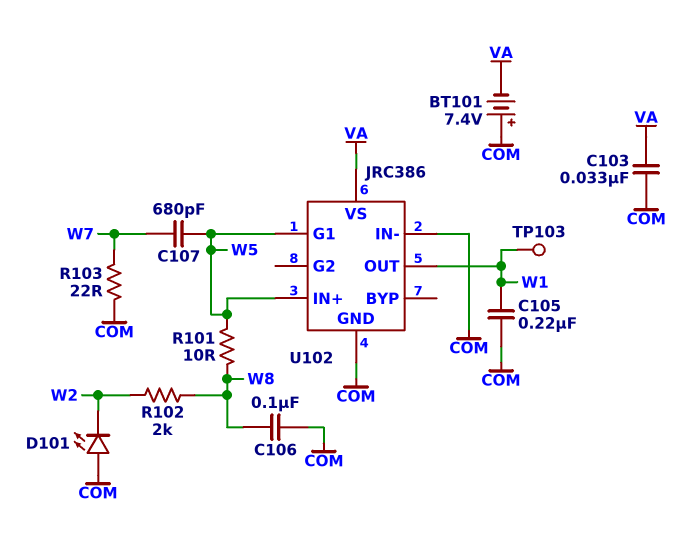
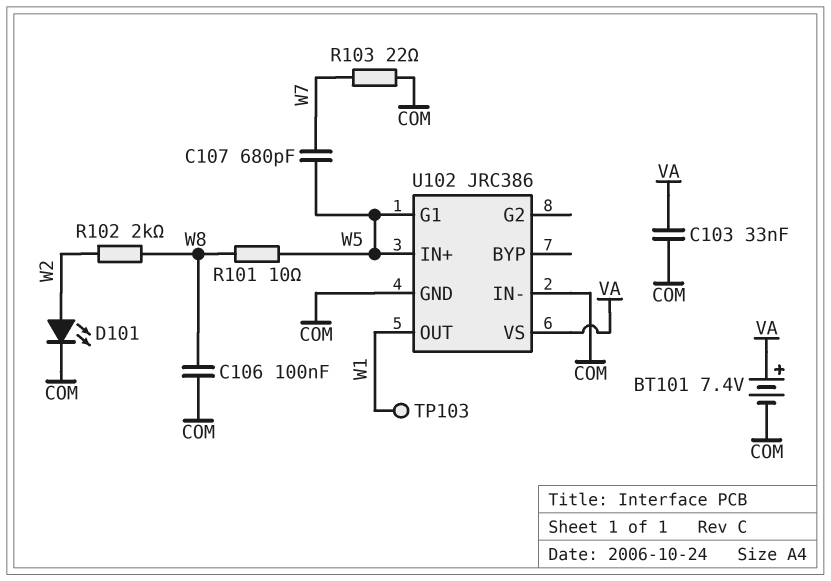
BT101: 7.4V (plus COM, minus VA) -> 7.4V (plus VA, minus COM)
C105: 220nF (COM, W1) -> none
D101: LED (A COM, K W2) -> LED (A W2, K COM)

